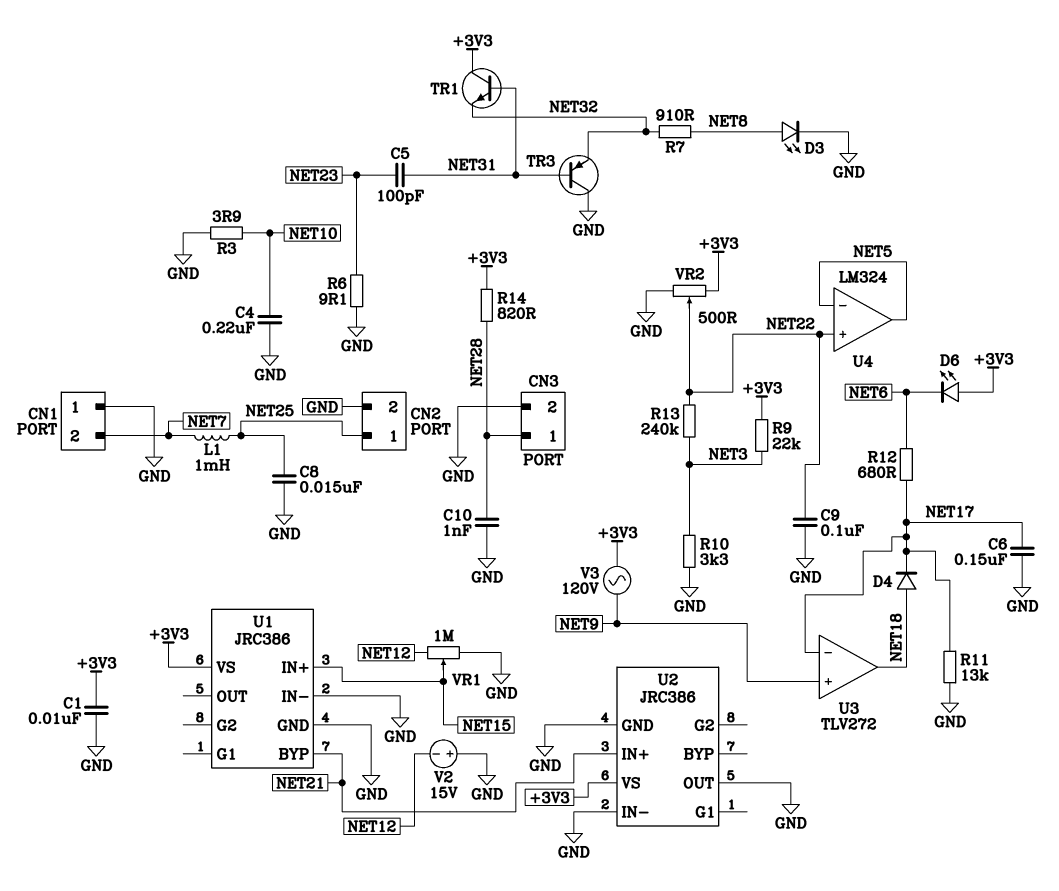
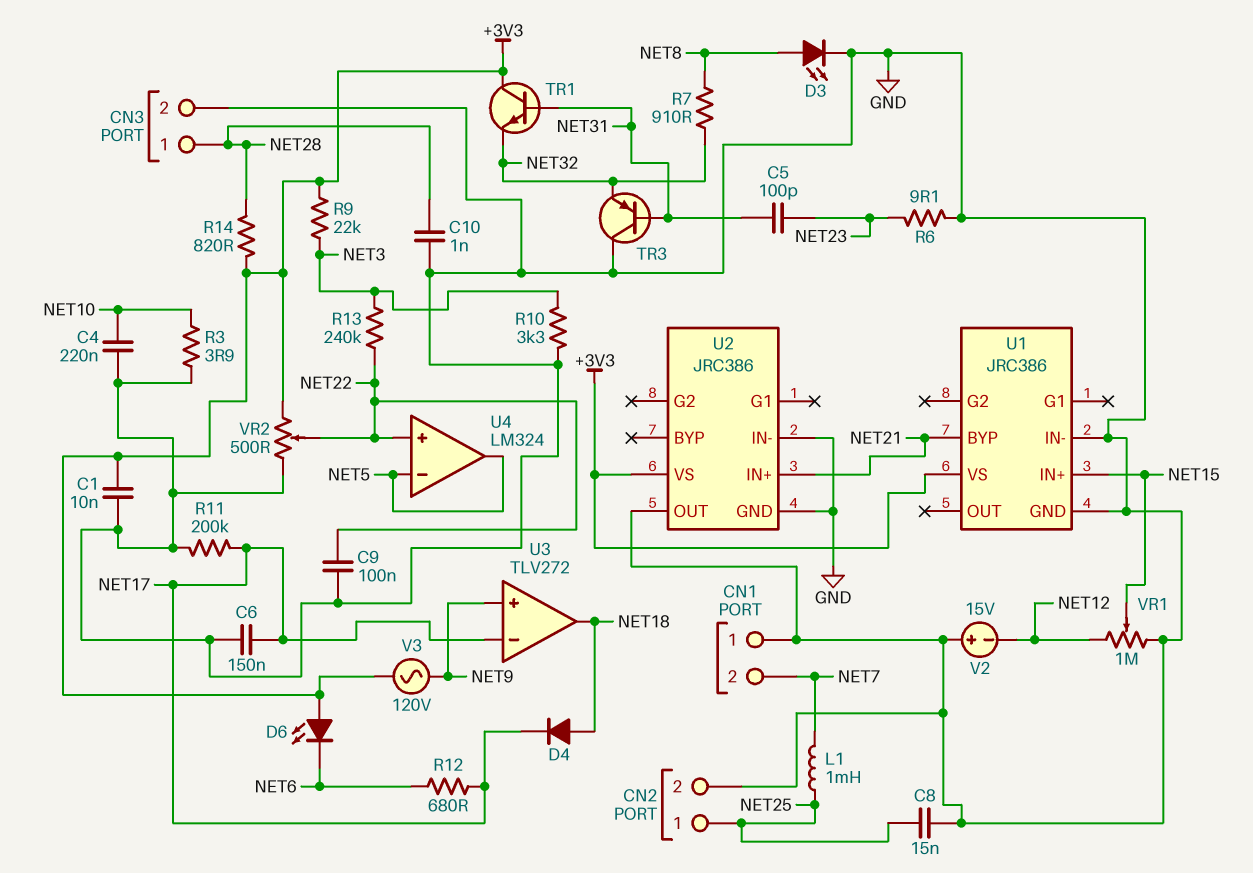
R11: 13k (GND, NET17) -> 200k (GND, NET17)

